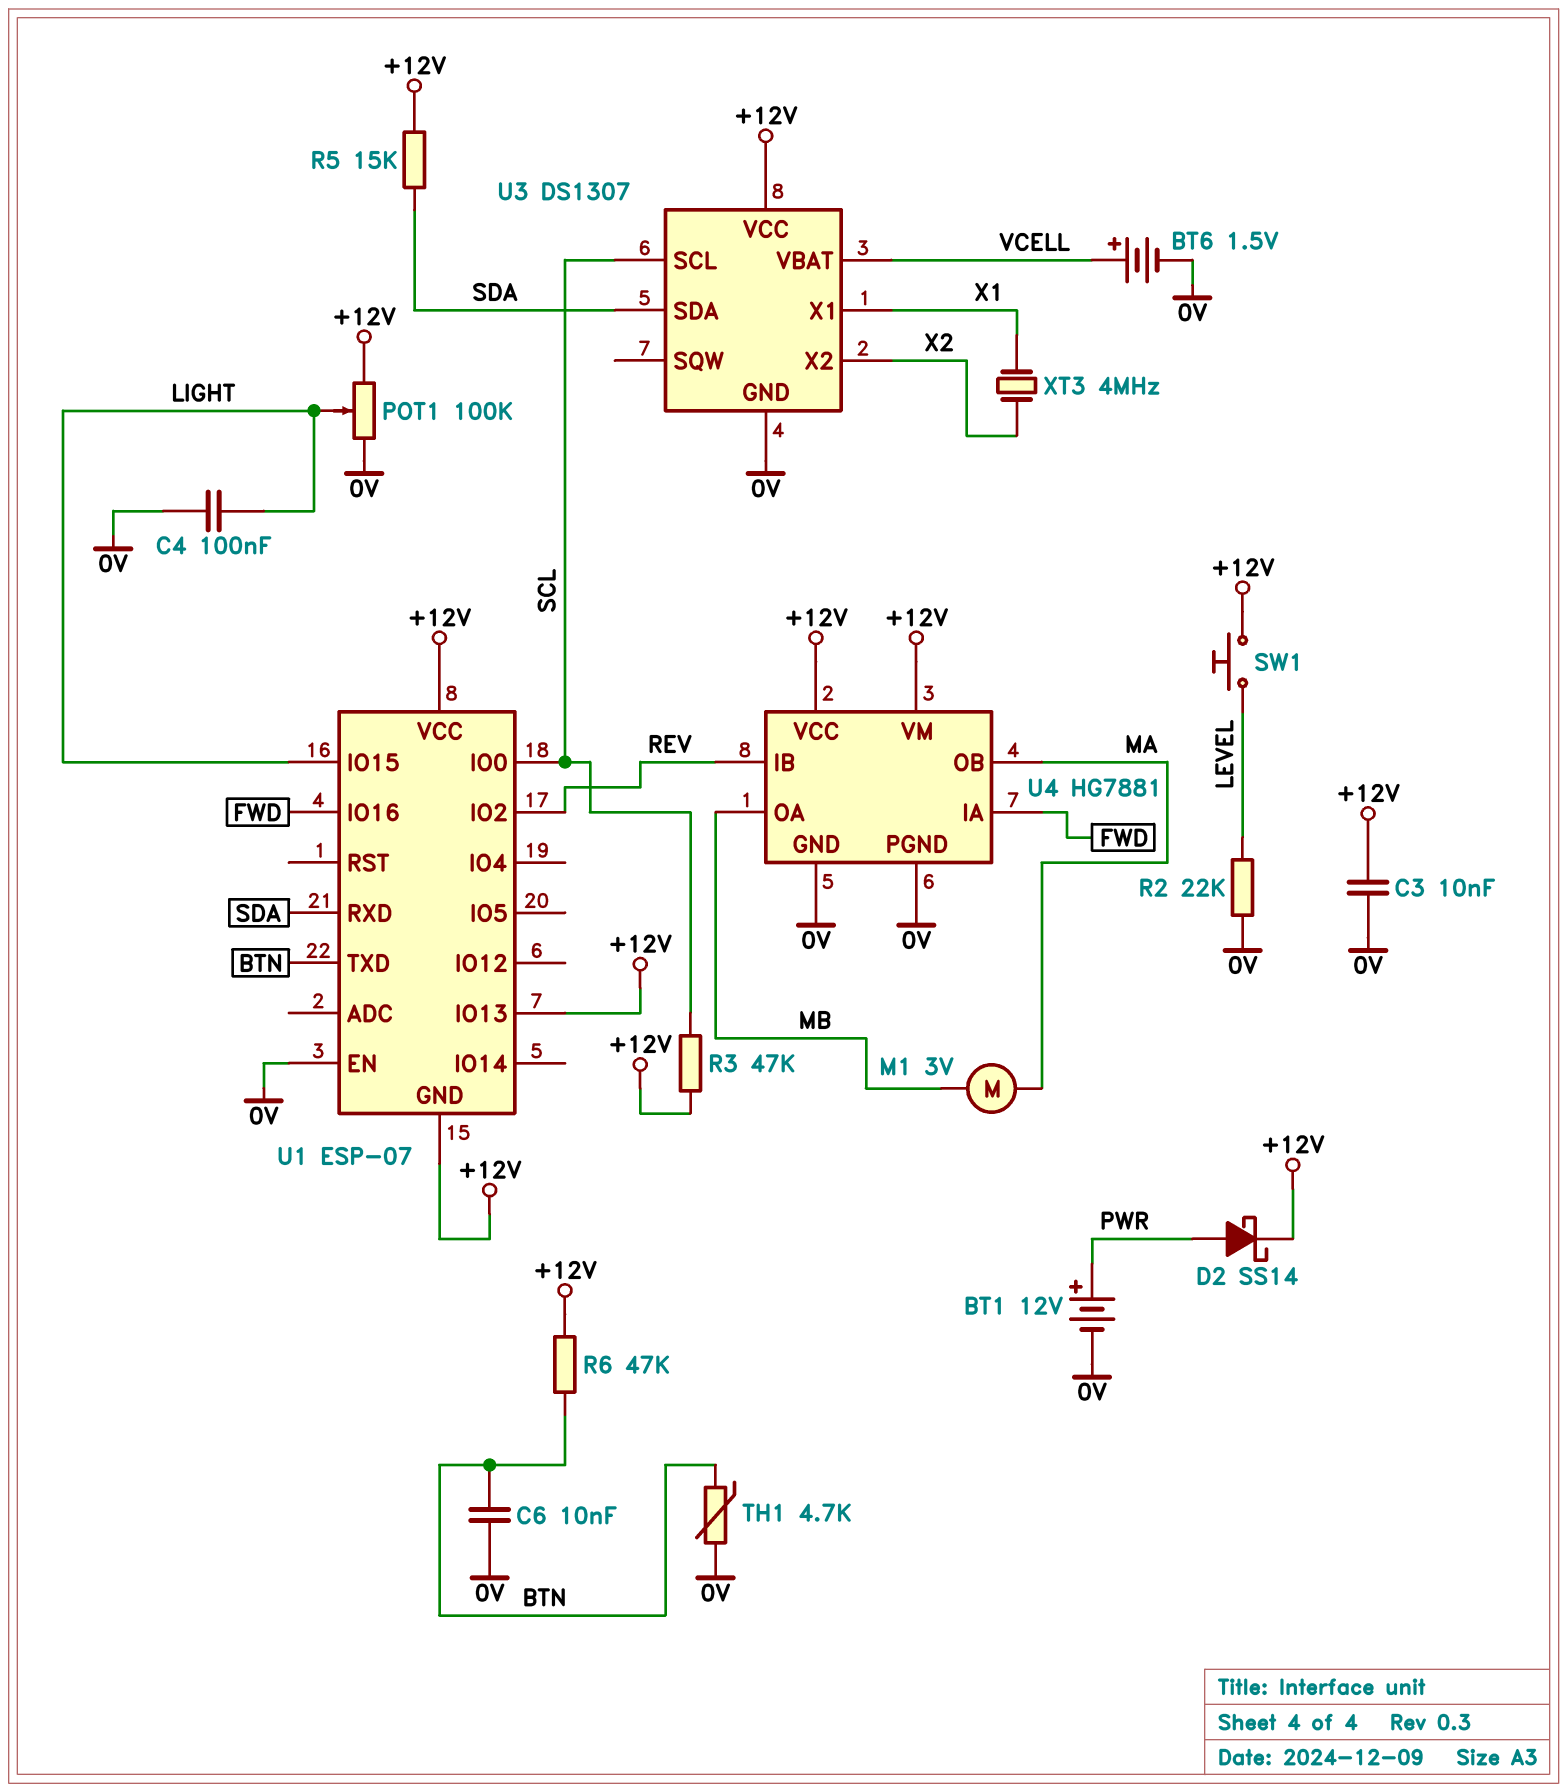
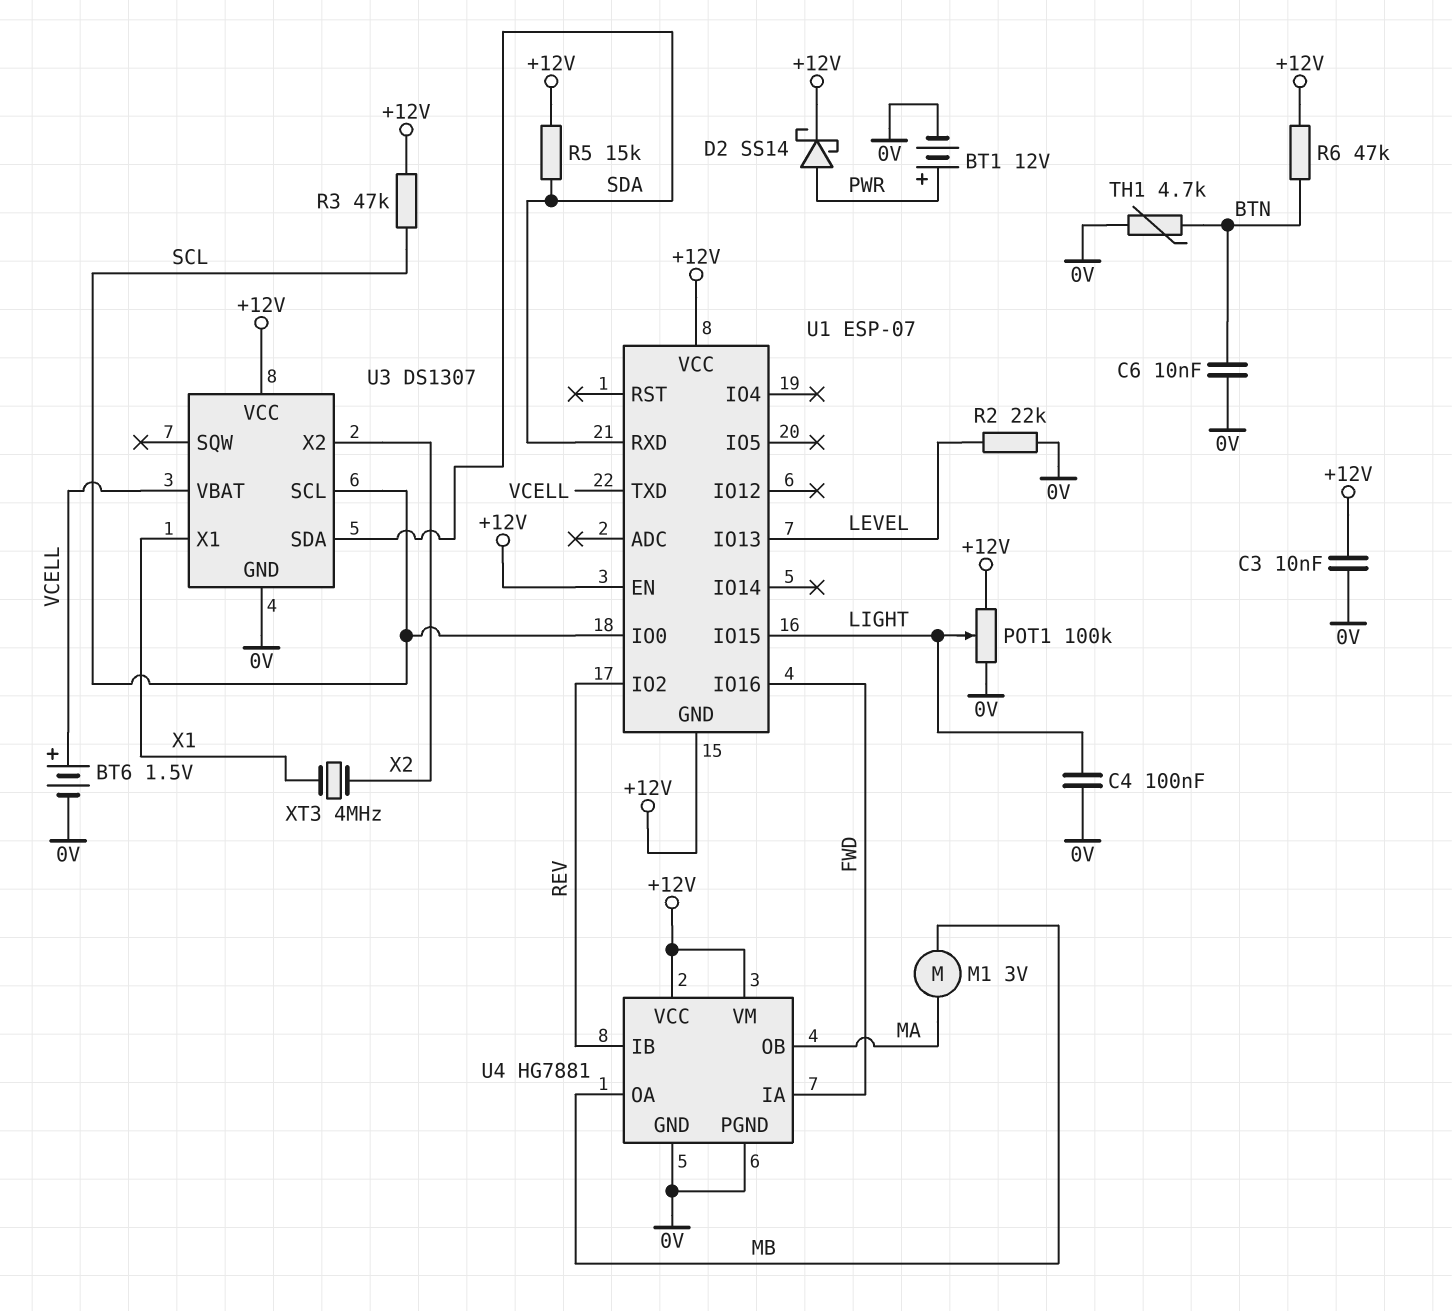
SW1: button (+12V, LEVEL) -> none
U1 pin EN: 0V -> +12V
U1 pin IO13: +12V -> LEVEL
U1 pin TXD: BTN -> VCELL

